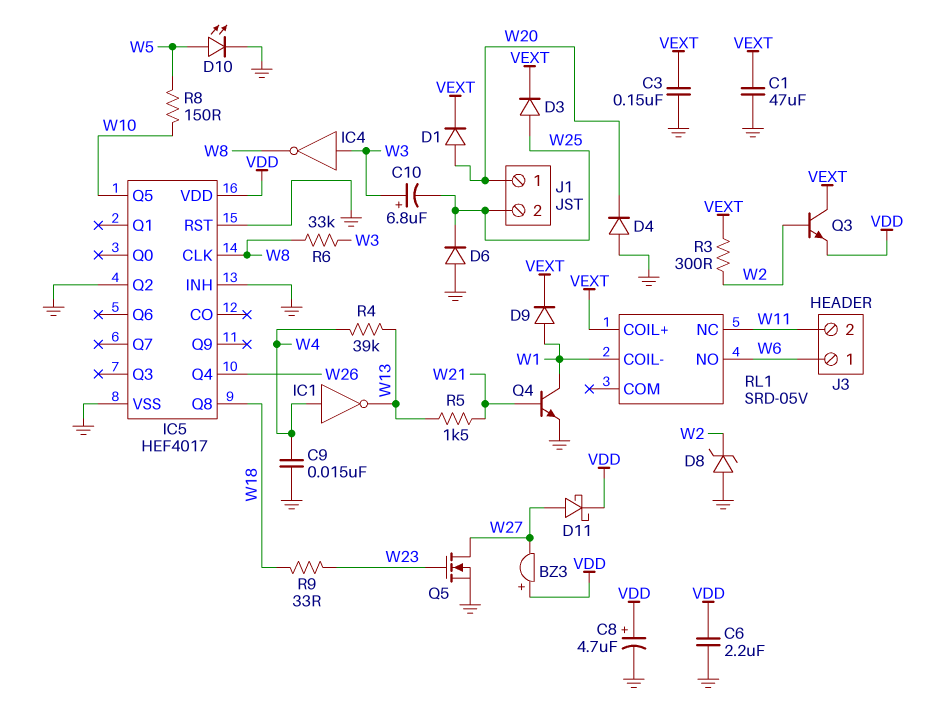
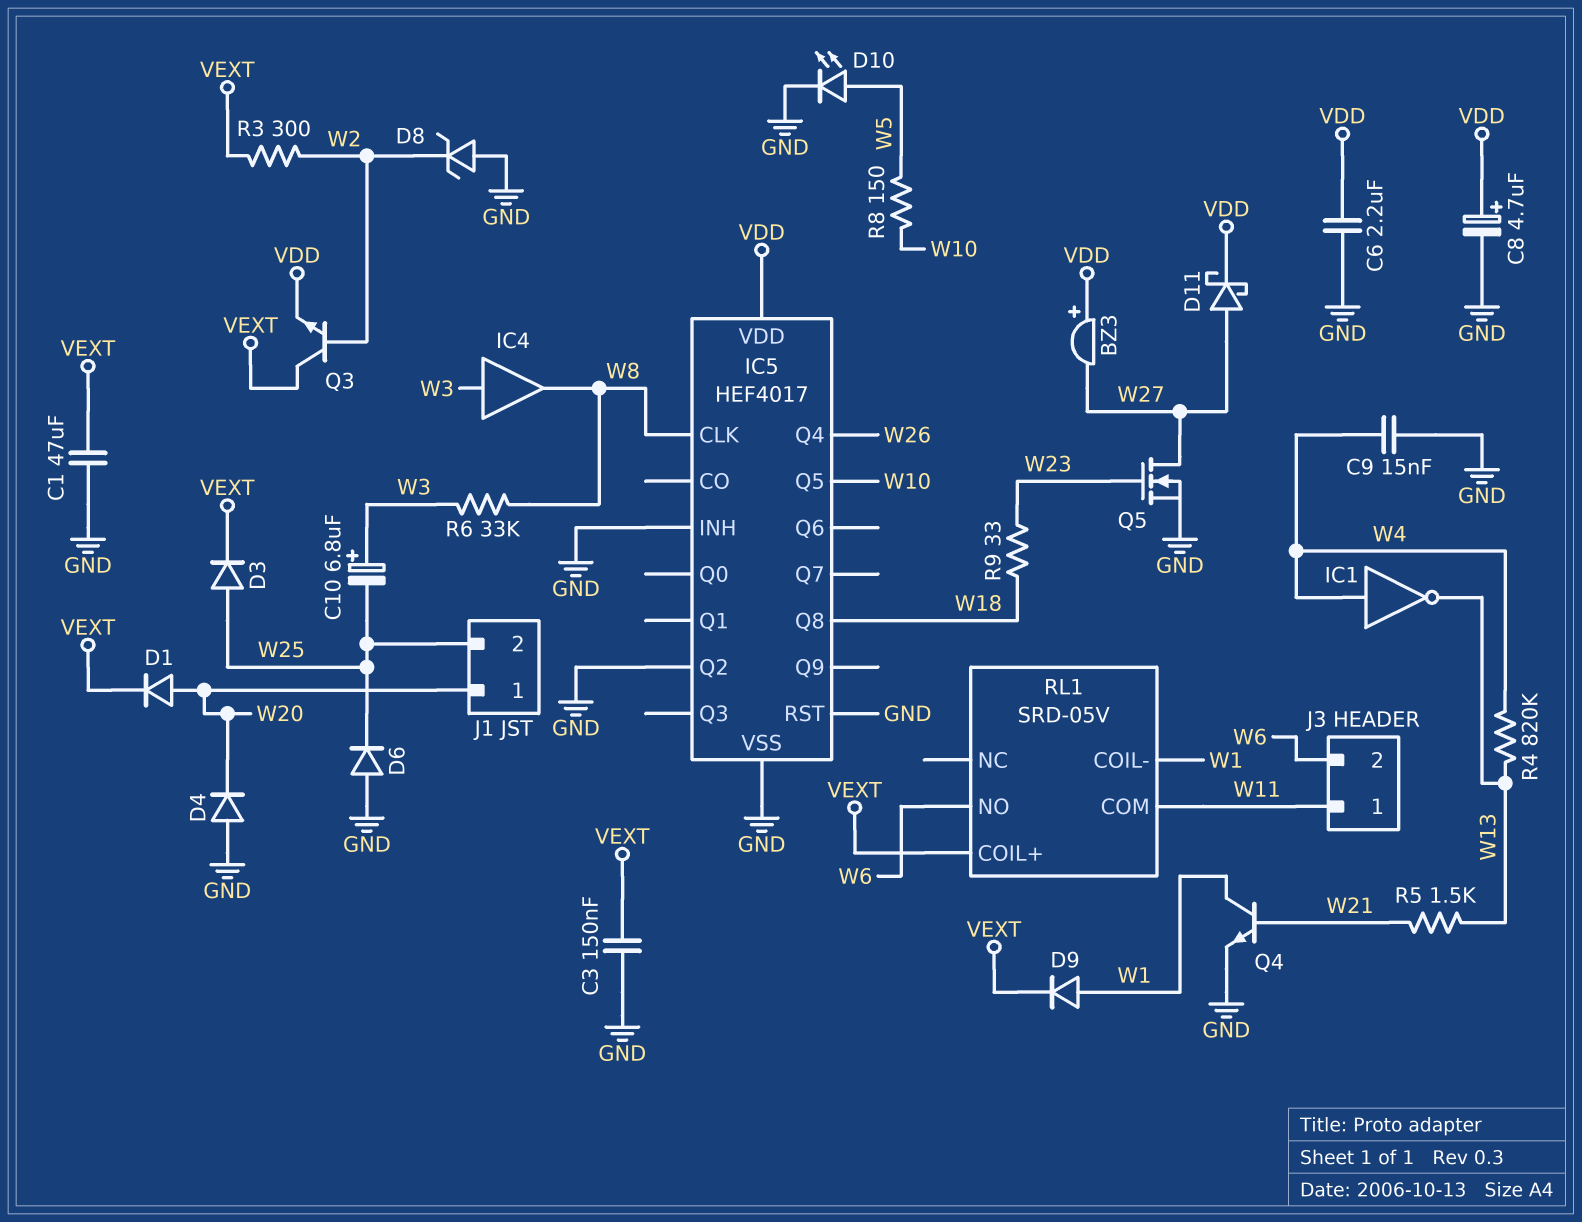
IC4: NOT (in W3, out W8) -> buffer (in W3, out W8)
J3 pin 1: W6 -> W11
J3 pin 2: W11 -> W6
R4: 39k (W4, W13) -> 820k (W4, W13)
RL1 pin COM: none -> W11
RL1 pin NC: W11 -> none

